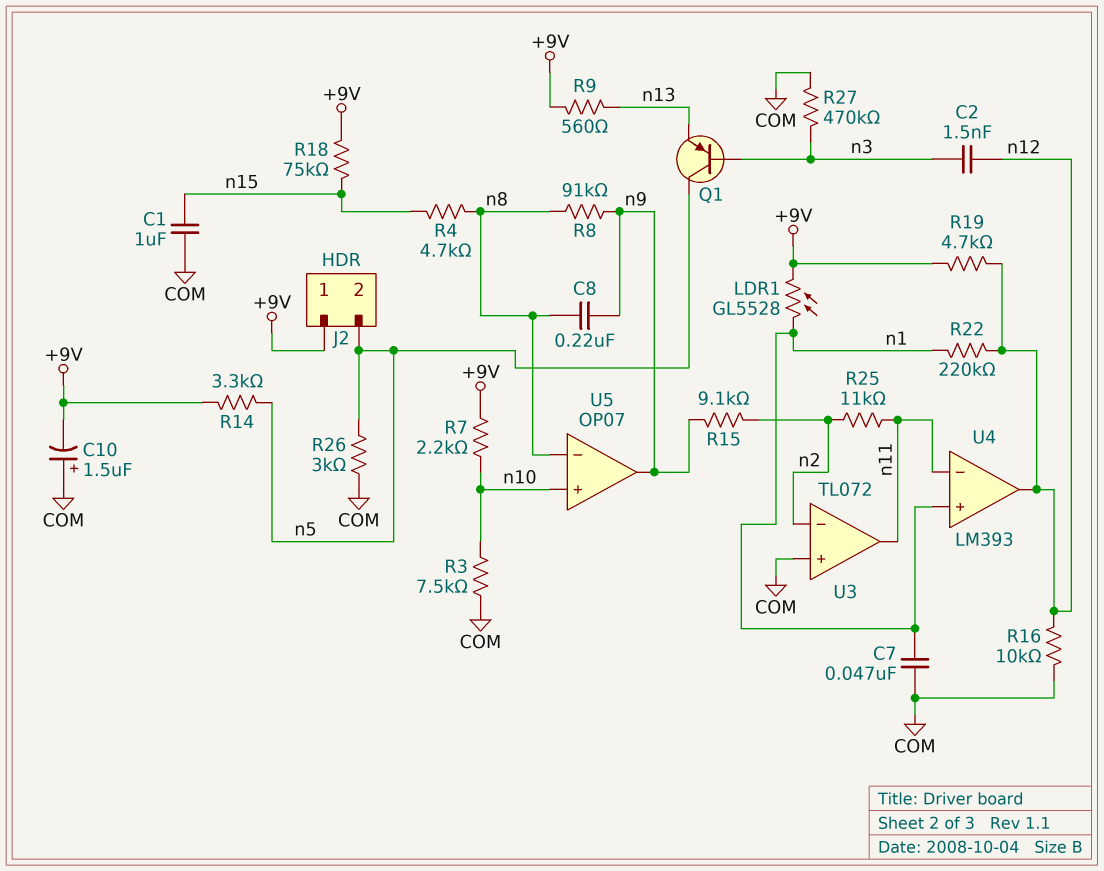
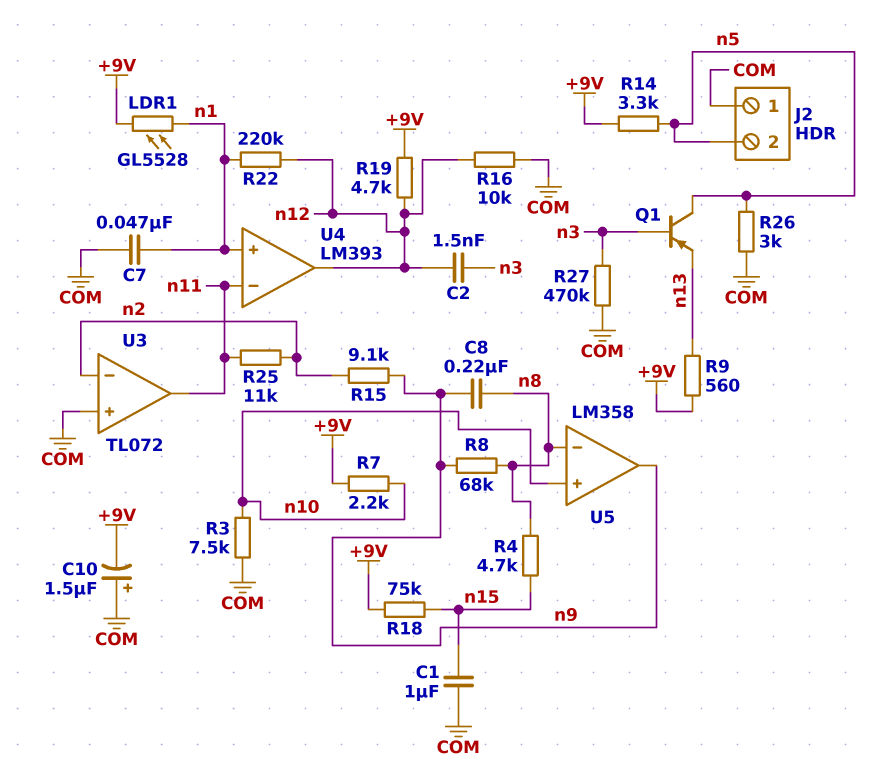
J2 pin 1: +9V -> COM
R8: 91k (n8, n9) -> 68k (n8, n9)
U5: OP07 -> LM358

